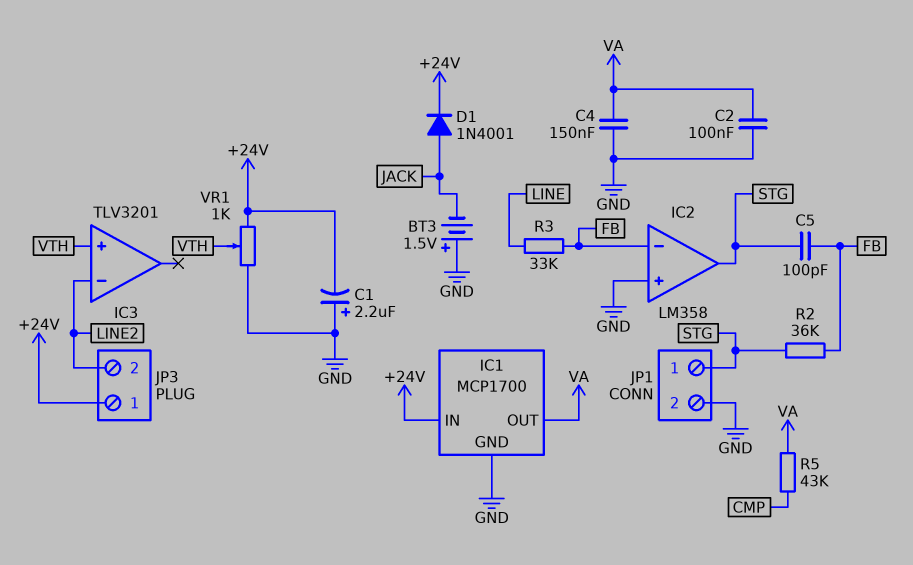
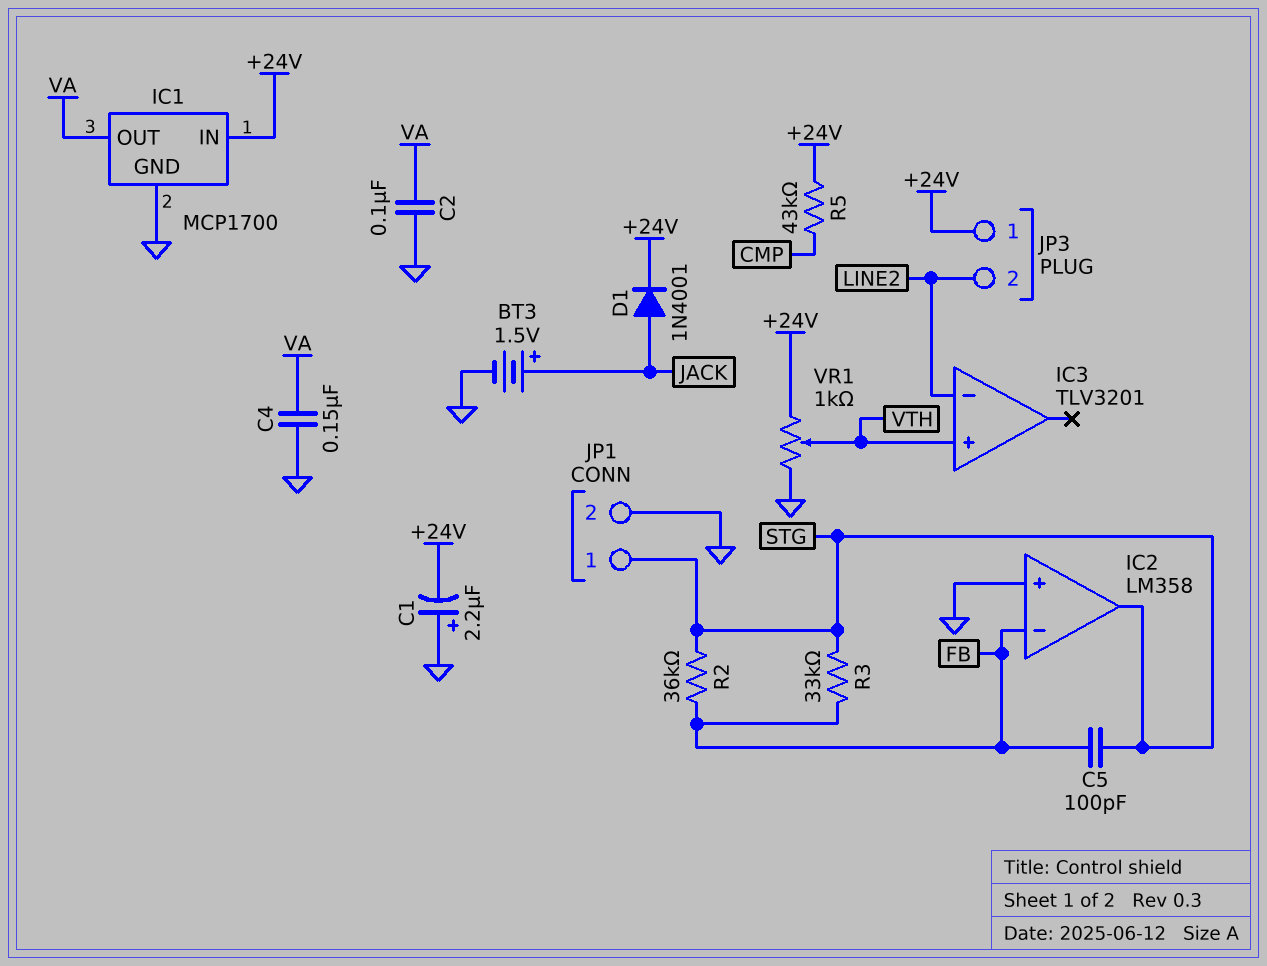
BT3: 1.5V (plus GND, minus JACK) -> 1.5V (plus JACK, minus GND)
R3: 33k (FB, LINE) -> 33k (FB, STG)
R5: 43k (CMP, VA) -> 43k (+24V, CMP)

